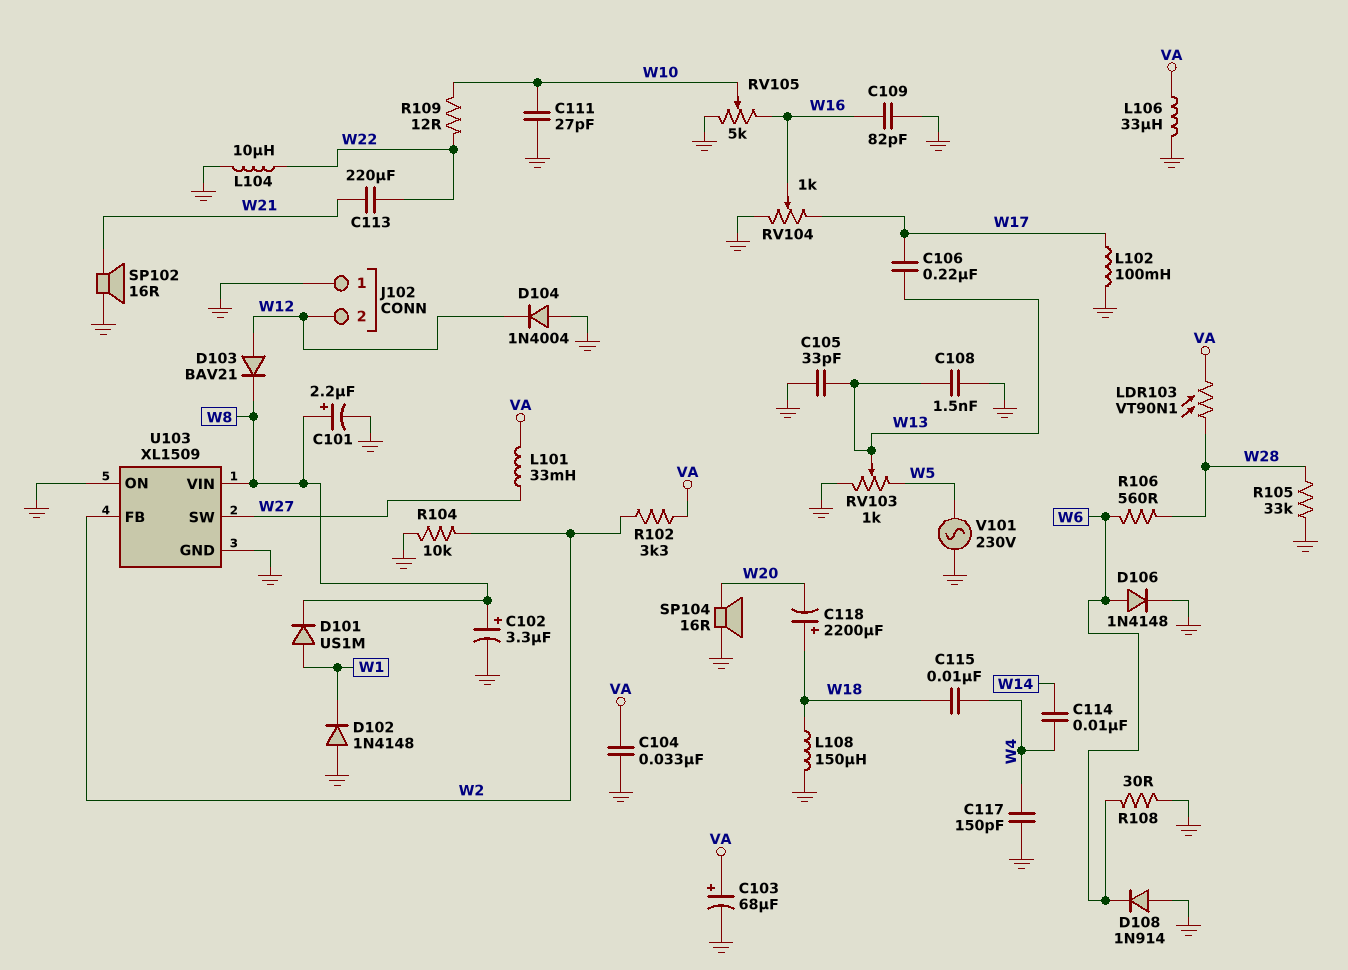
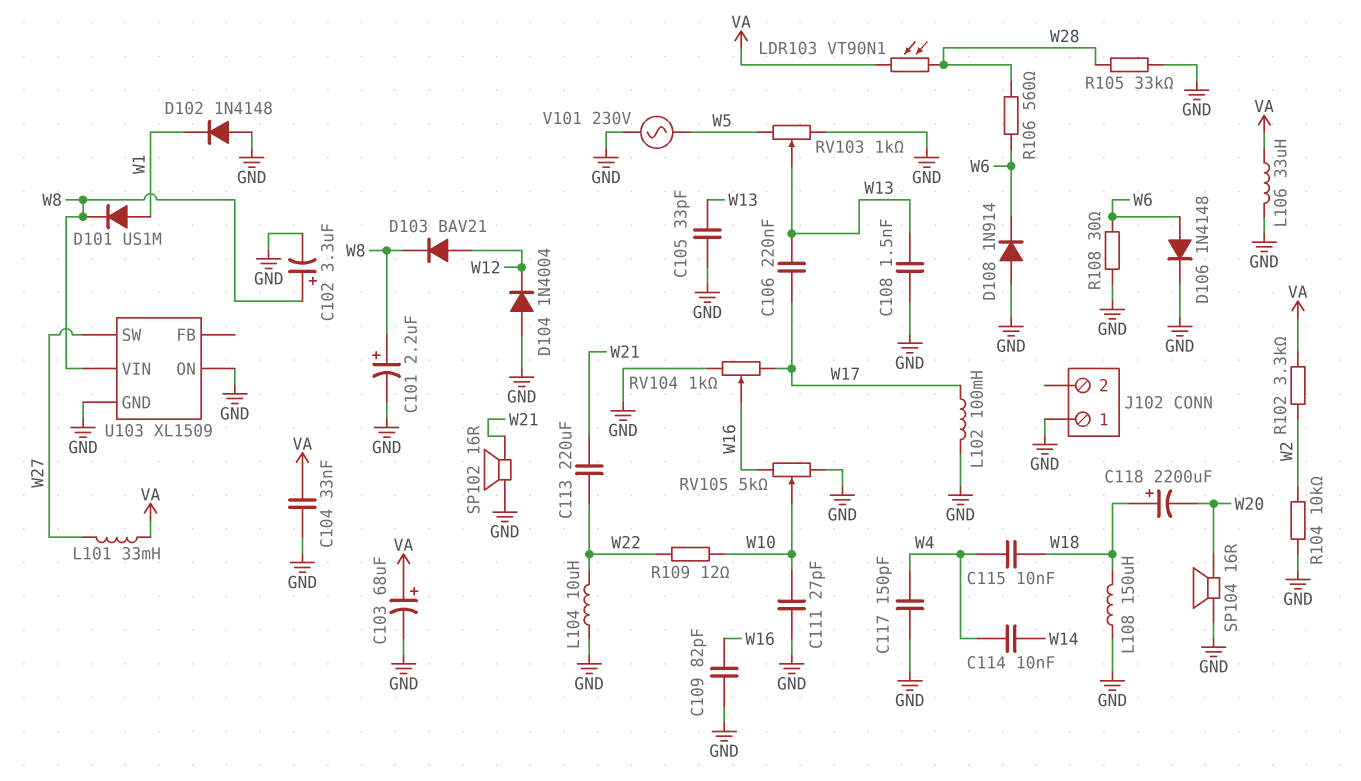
J102 pin 2: W12 -> none
U103 pin FB: W2 -> none

